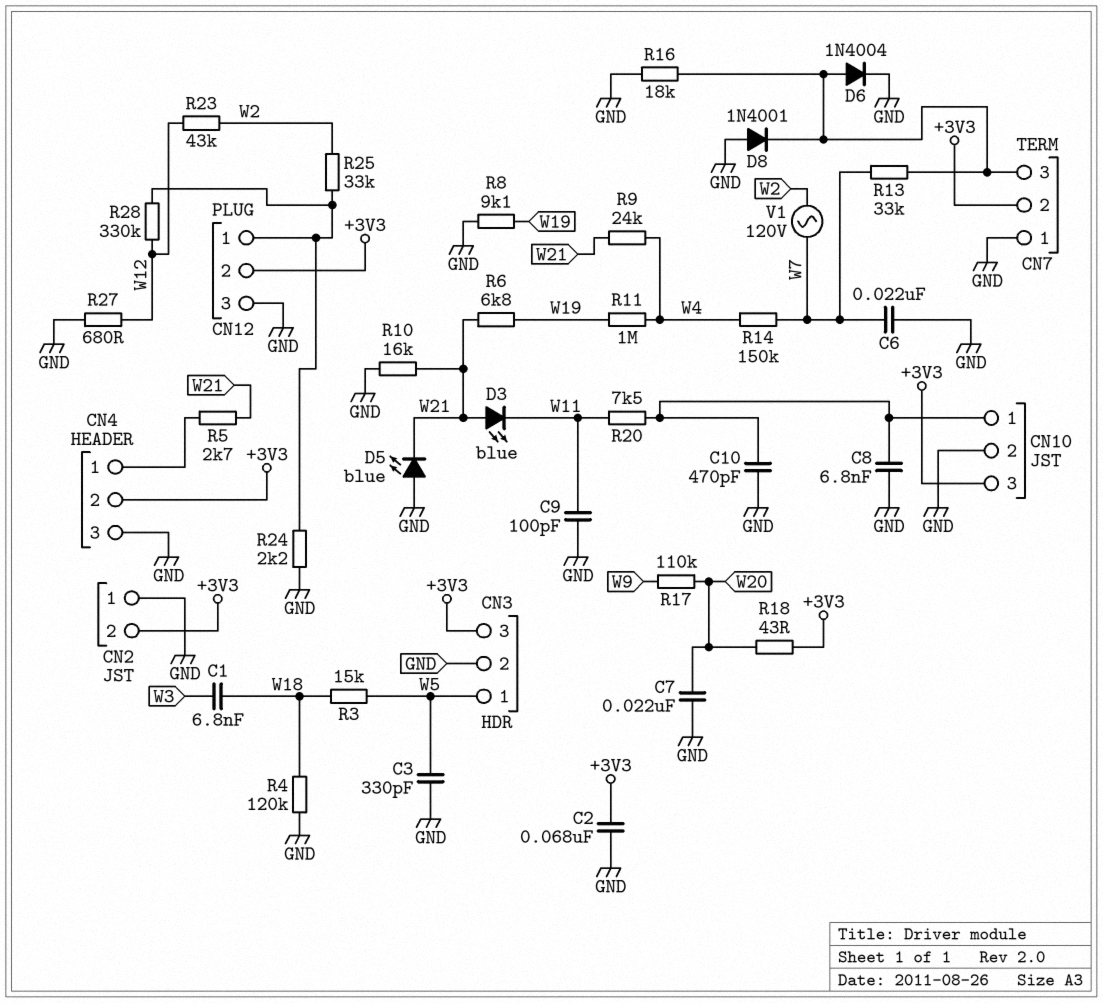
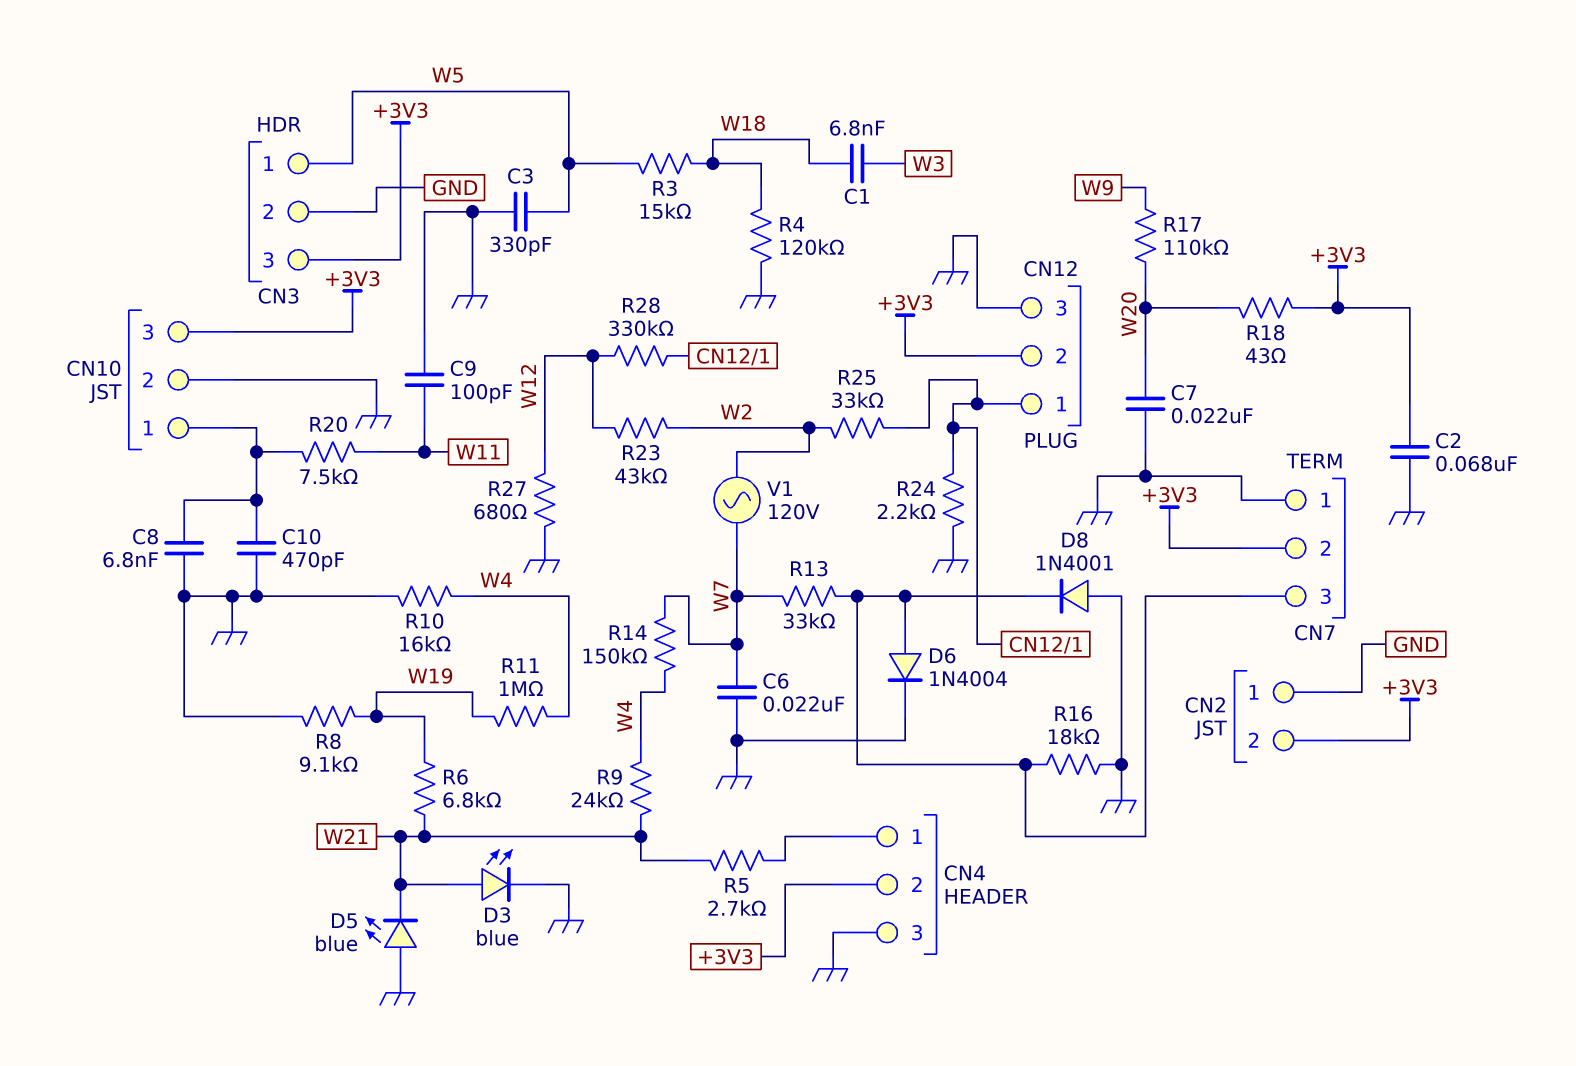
D3: LED blue (A W21, K W11) -> LED blue (A W21, K GND)
R10: 16k (GND, W21) -> 16k (GND, W4)

